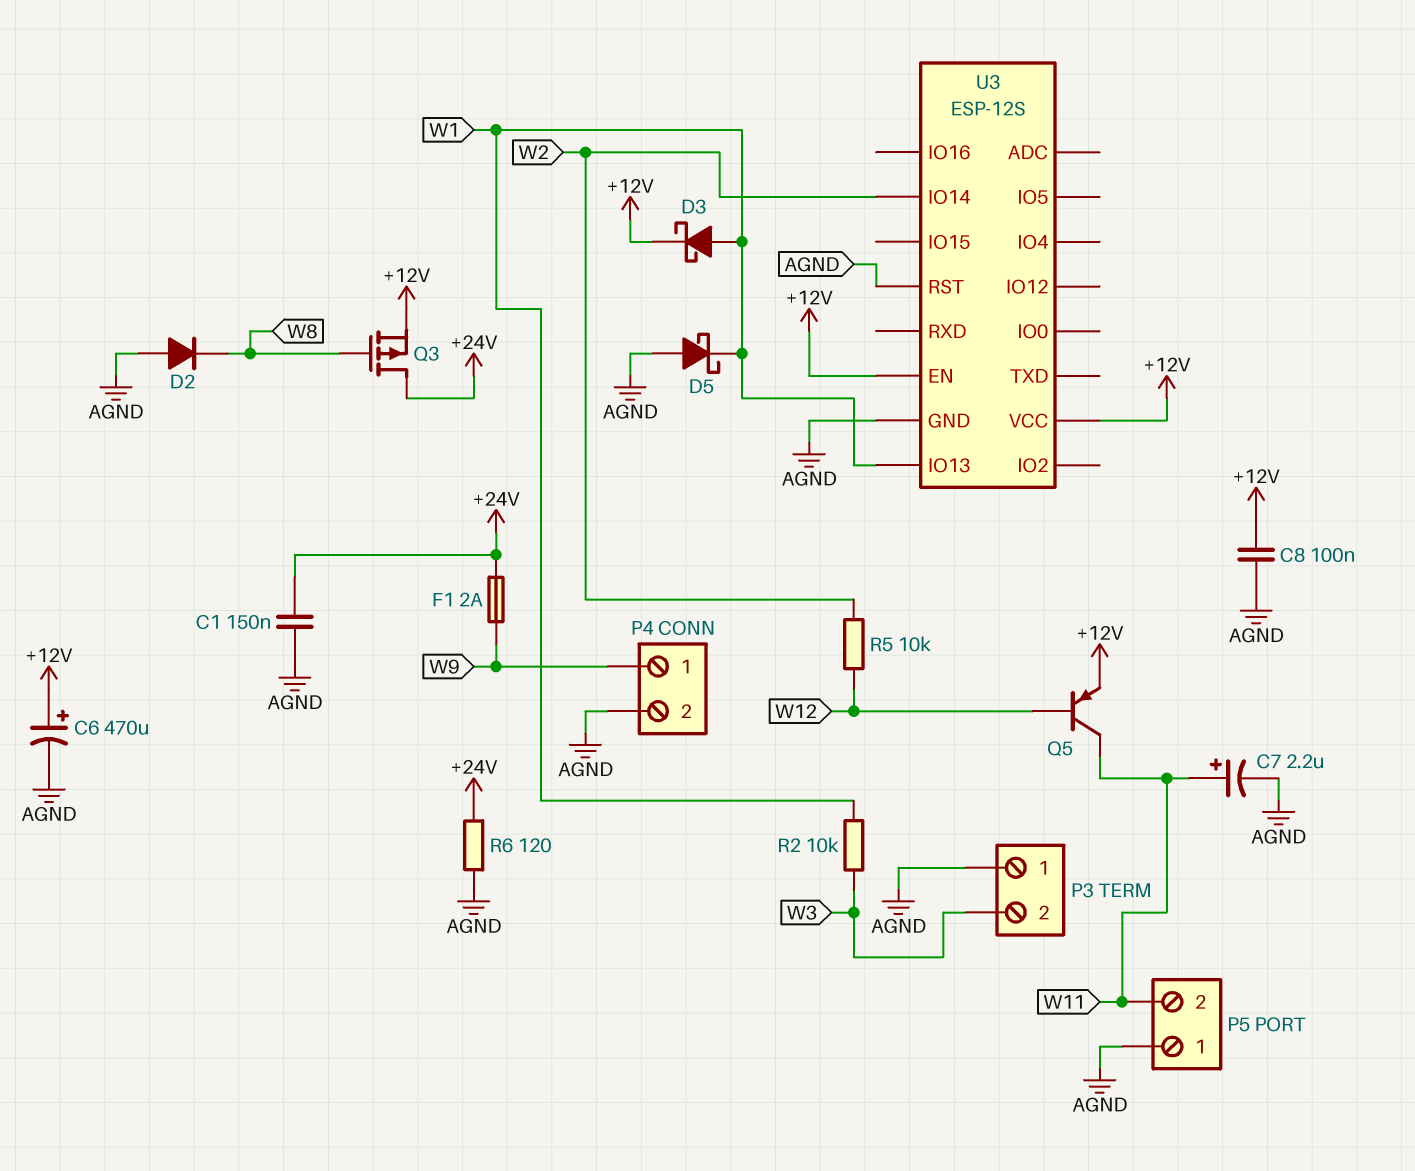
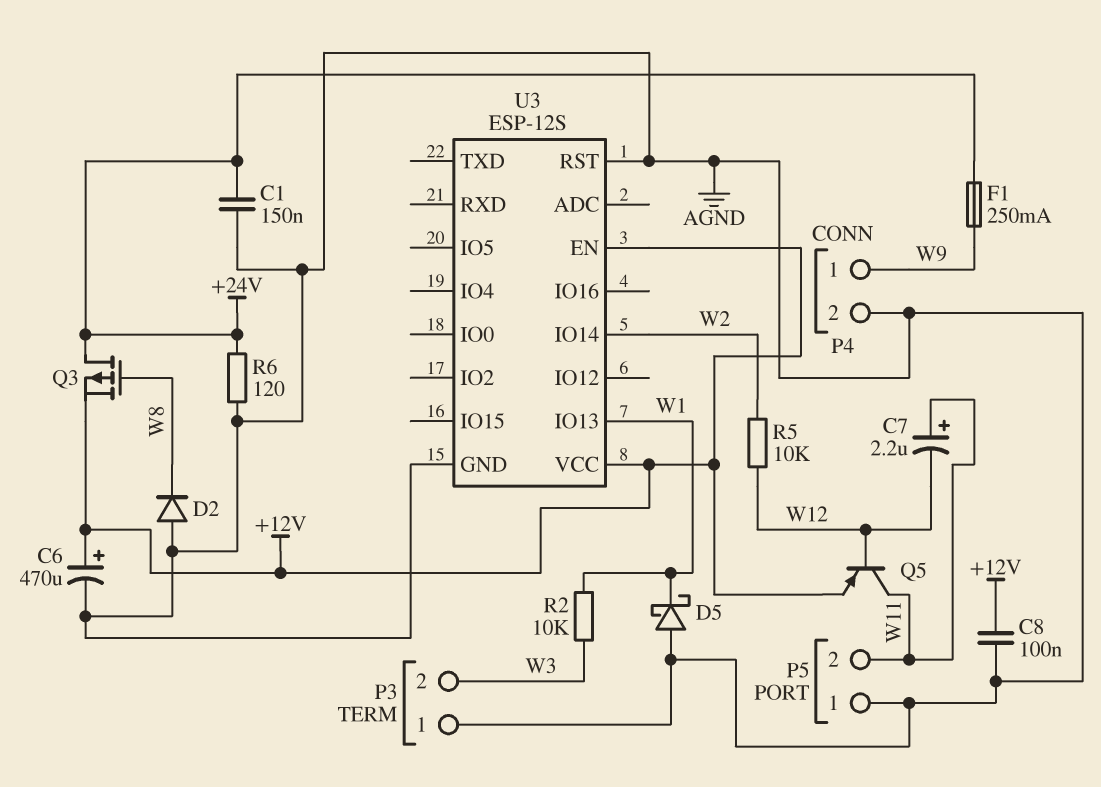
C7: 2.2uF (plus W11, minus AGND) -> 2.2uF (plus W11, minus W12)
D3: schottky (A W1, K +12V) -> none
F1: 2A (+24V, W9) -> 250mA (+24V, W9)

